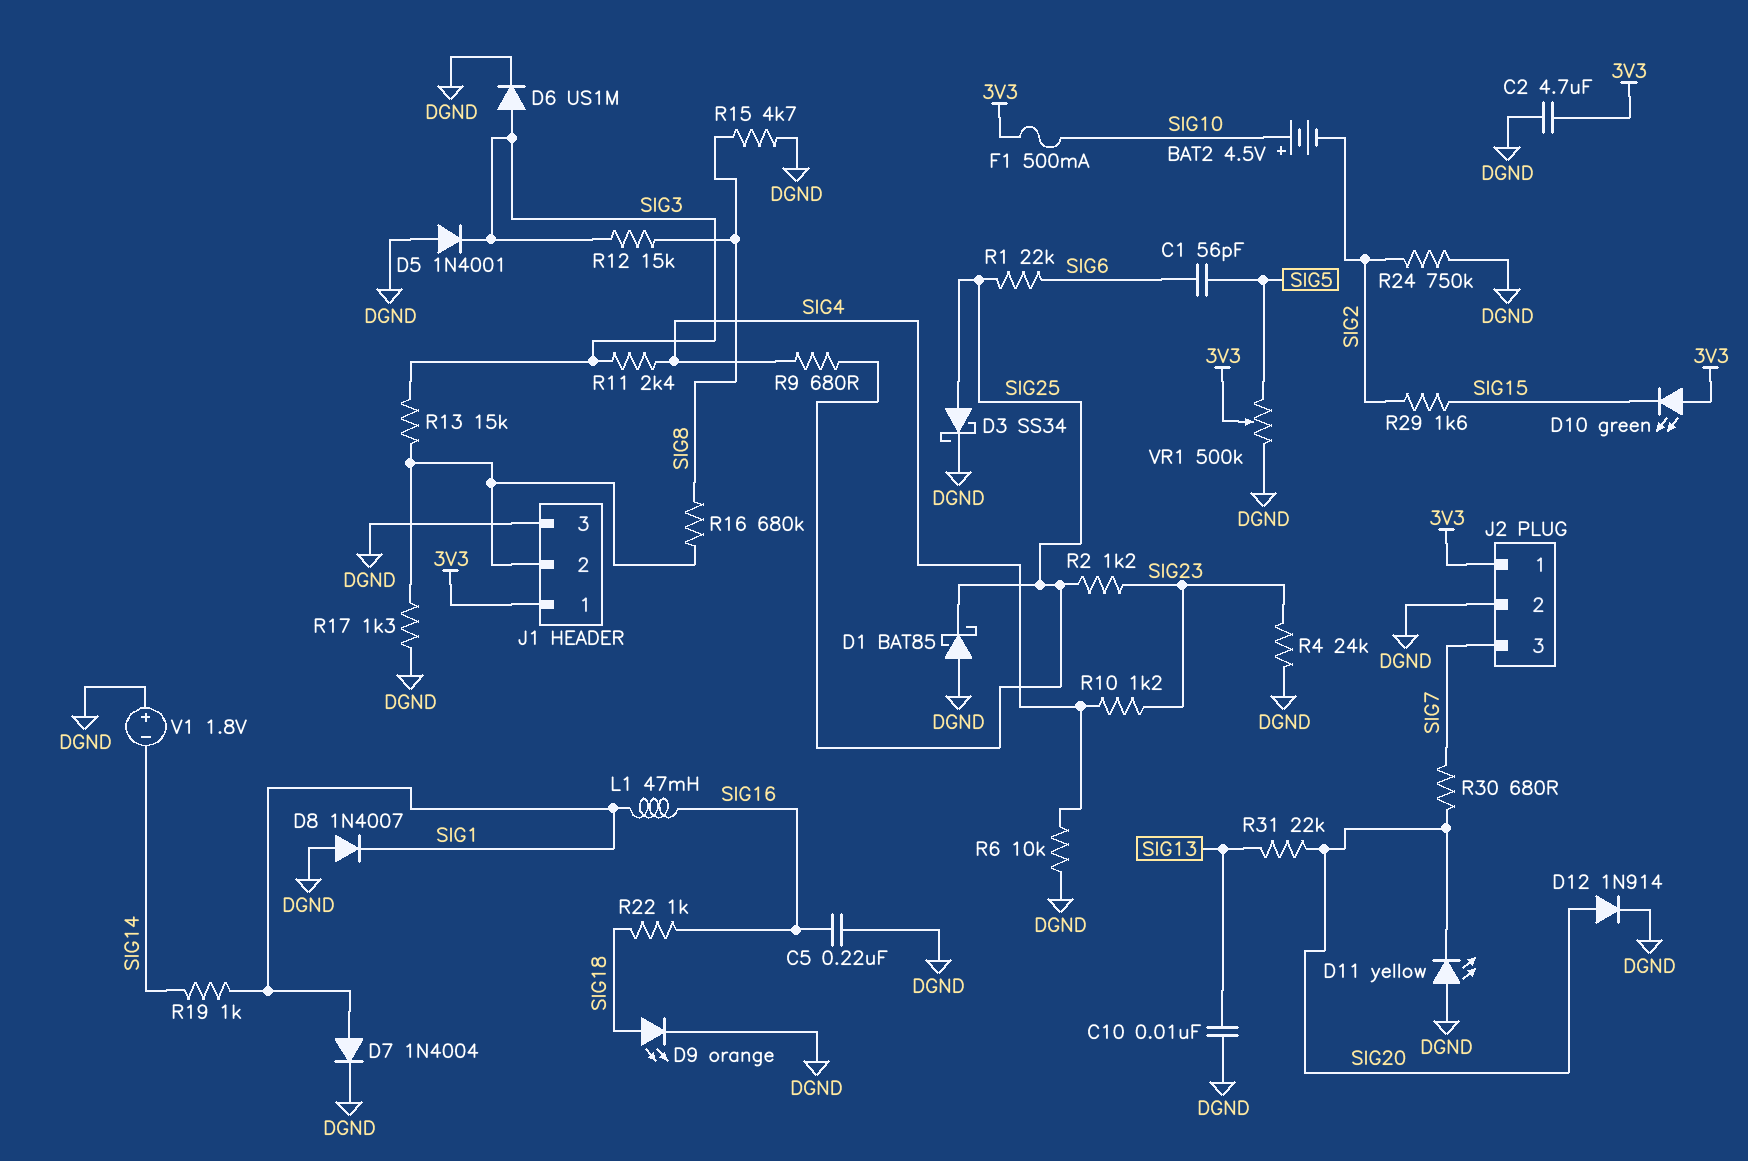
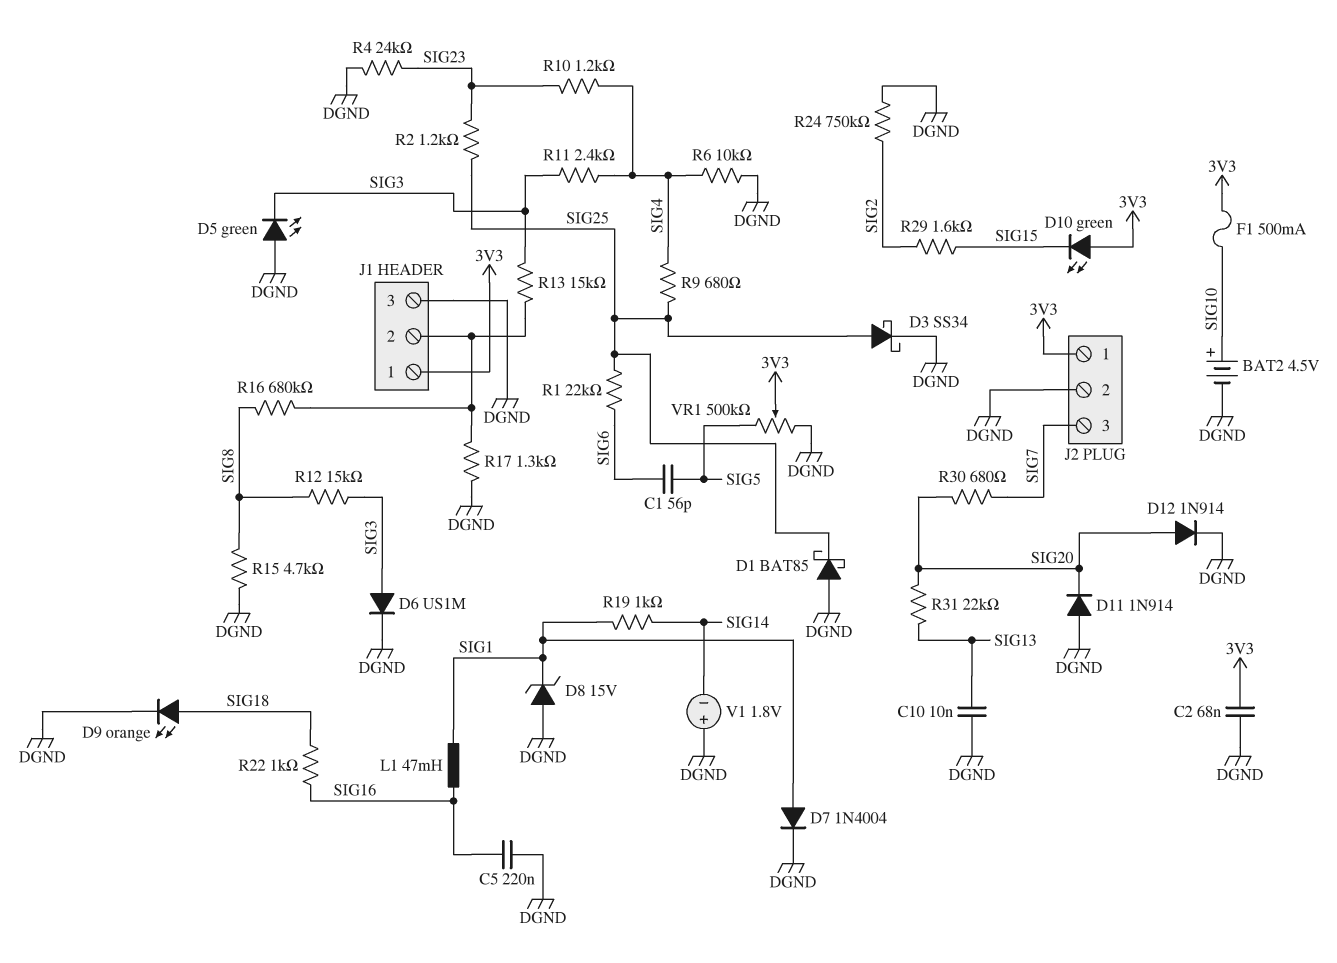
BAT2: 4.5V (plus SIG10, minus SIG2) -> 4.5V (plus SIG10, minus DGND)
C2: 4.7uF (3V3, DGND) -> 68nF (3V3, DGND)
D5: diode 1N4001 (A DGND, K SIG3) -> LED green (A DGND, K SIG3)
D8: diode 1N4007 (A DGND, K SIG1) -> zener 15V (A DGND, K SIG1)
D11: LED yellow (A DGND, K SIG20) -> diode 1N914 (A DGND, K SIG20)

